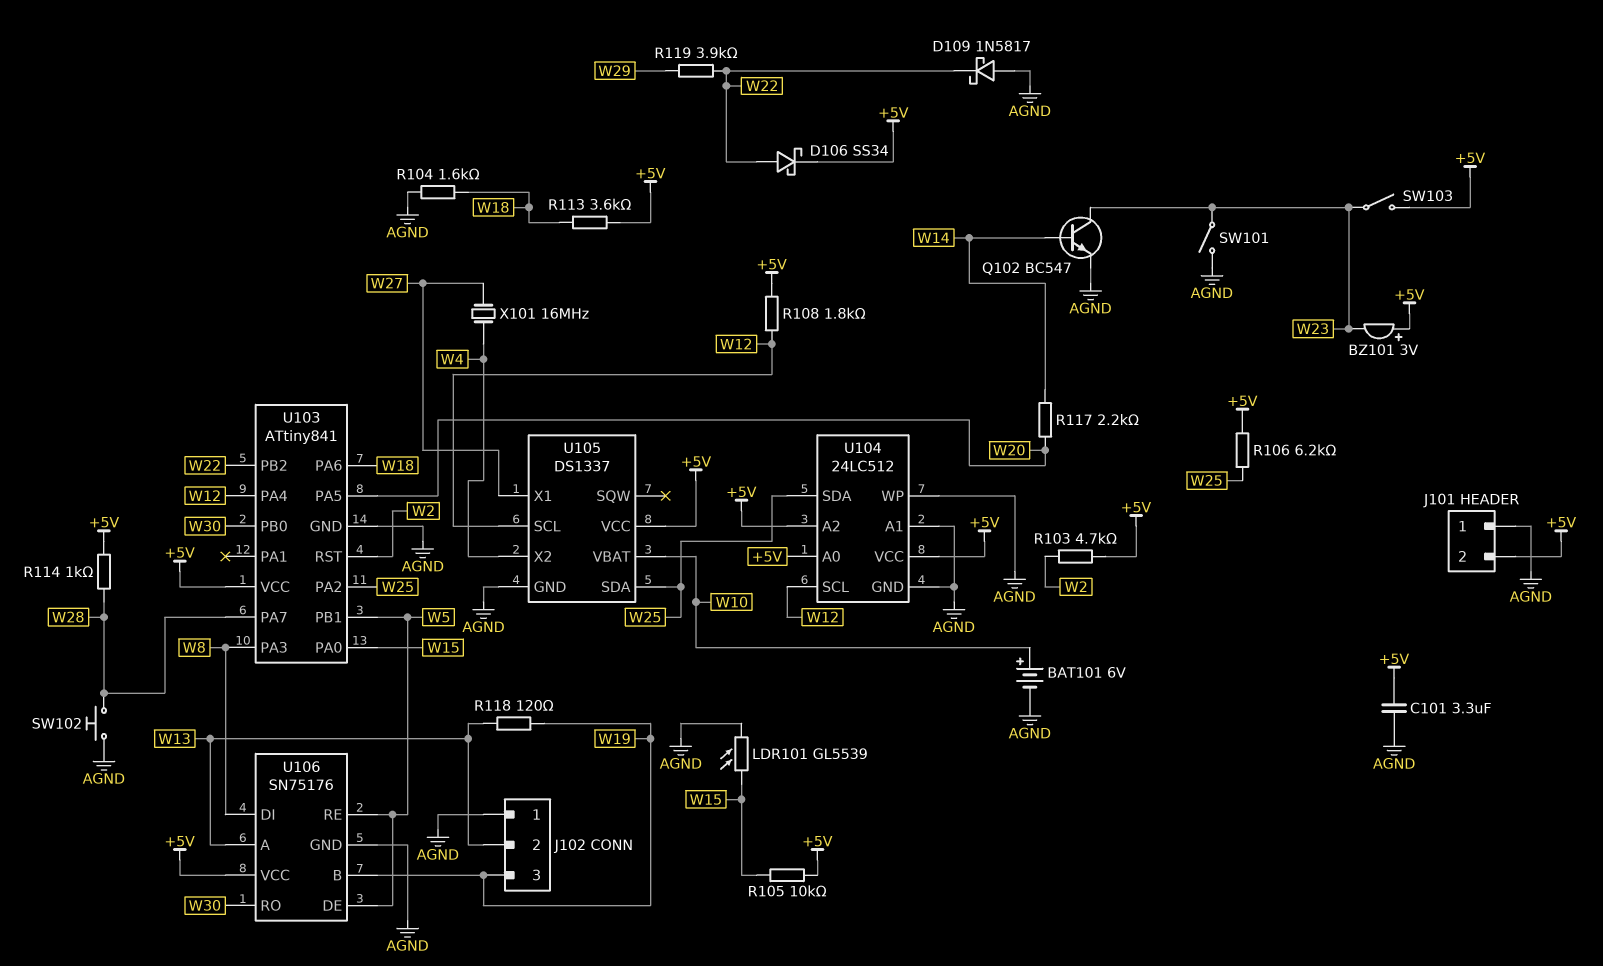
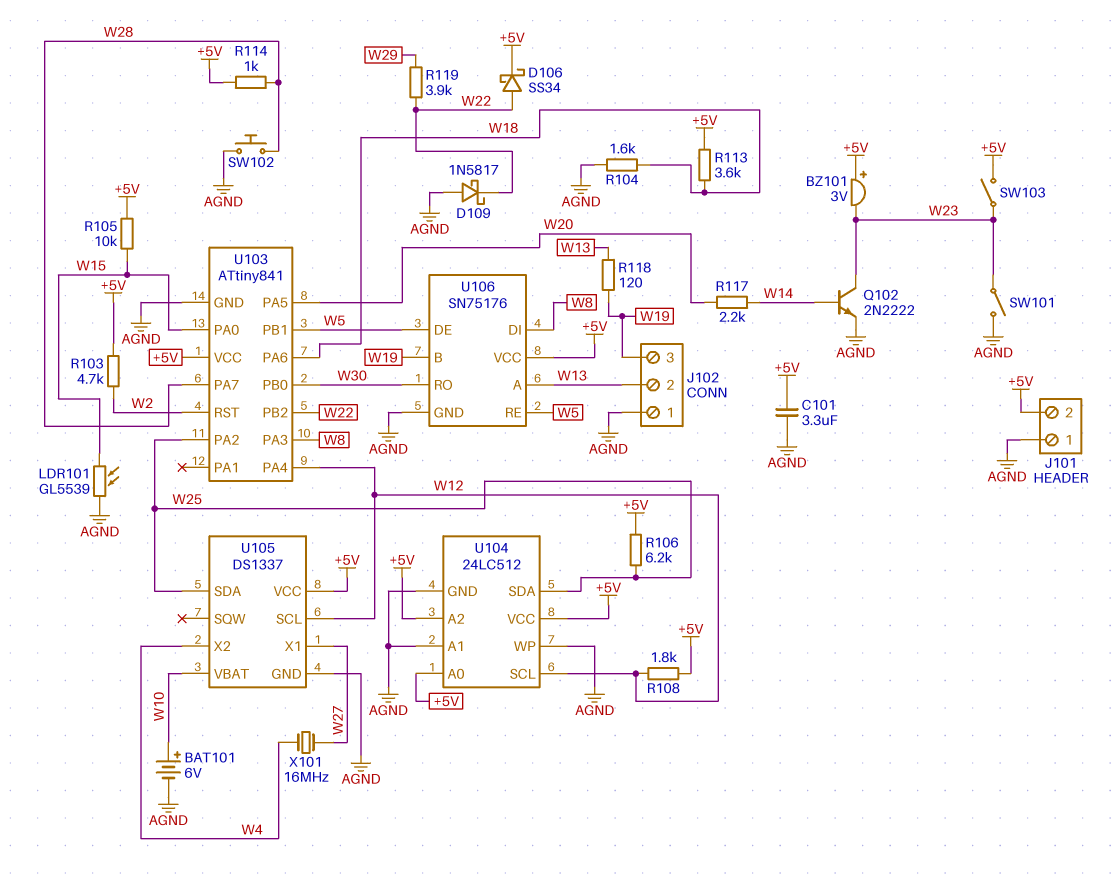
Q102: NPN BC547 (B W14, C W23, E AGND) -> NPN 2N2222 (B W14, C W23, E AGND)

